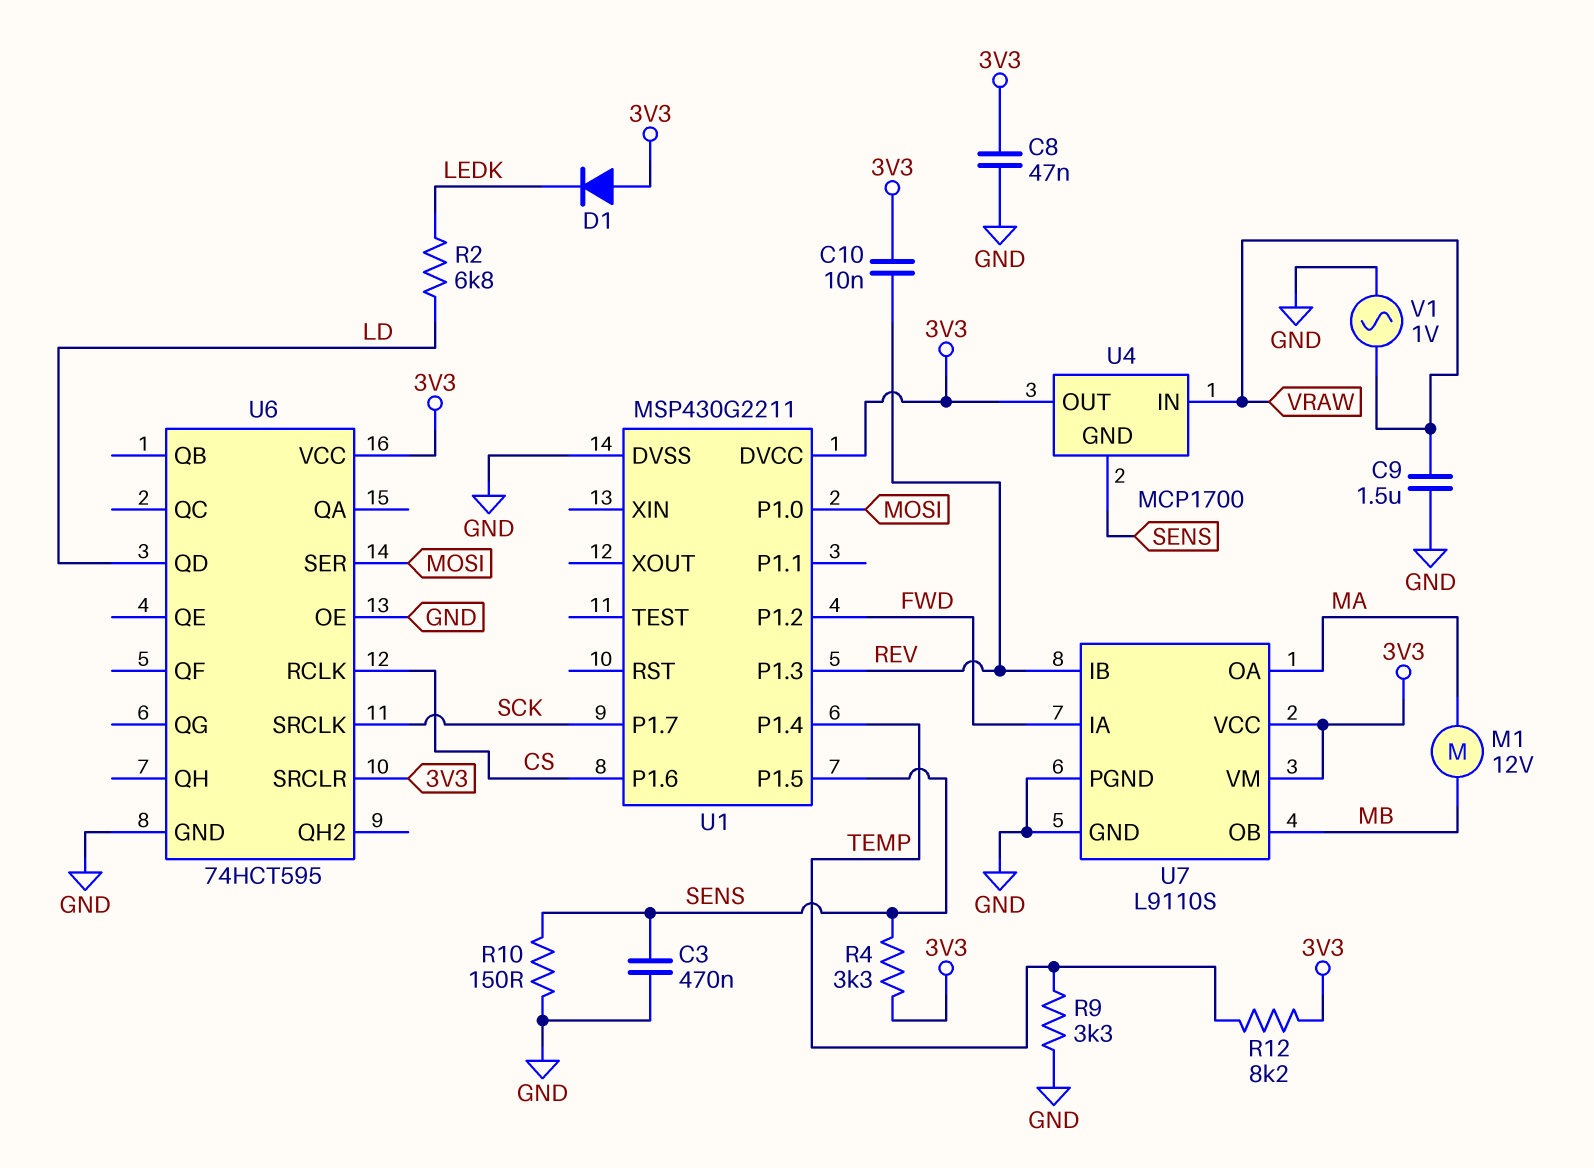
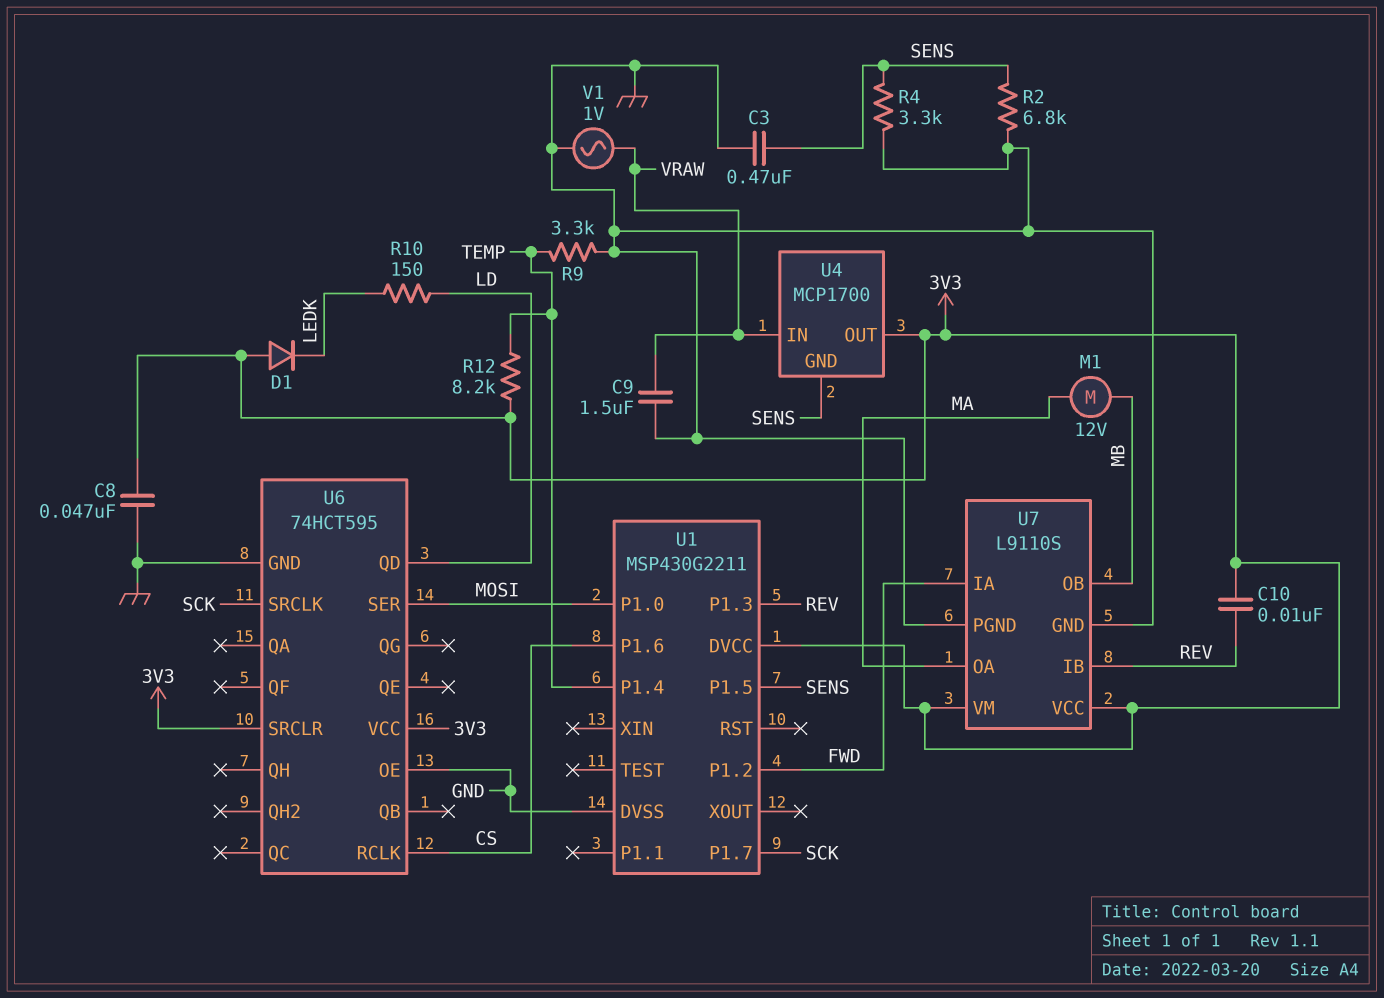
R2: 6.8k (LD, LEDK) -> 6.8k (GND, SENS)
R4: 3.3k (3V3, SENS) -> 3.3k (GND, SENS)
R10: 150 (GND, SENS) -> 150 (LD, LEDK)

